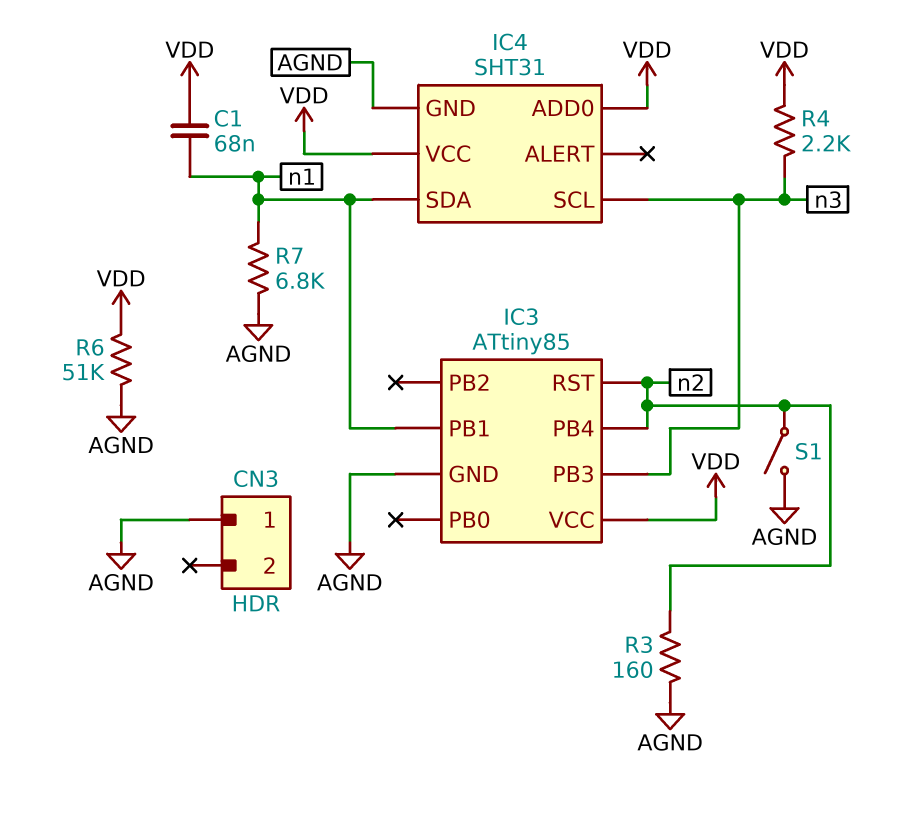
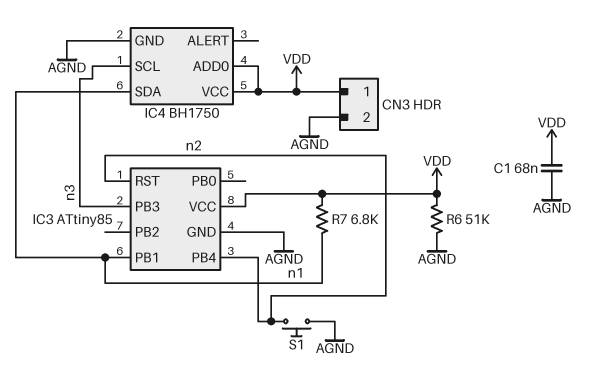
C1: 68nF (VDD, n1) -> 68nF (AGND, VDD)
CN3 pin 1: AGND -> VDD
CN3 pin 2: none -> AGND
IC4: SHT31 -> BH1750
R3: 160 (AGND, n2) -> none
R4: 2.2k (VDD, n3) -> none
R7: 6.8k (AGND, n1) -> 6.8k (VDD, n1)
S1: switch (AGND, n2) -> button (AGND, n2)

